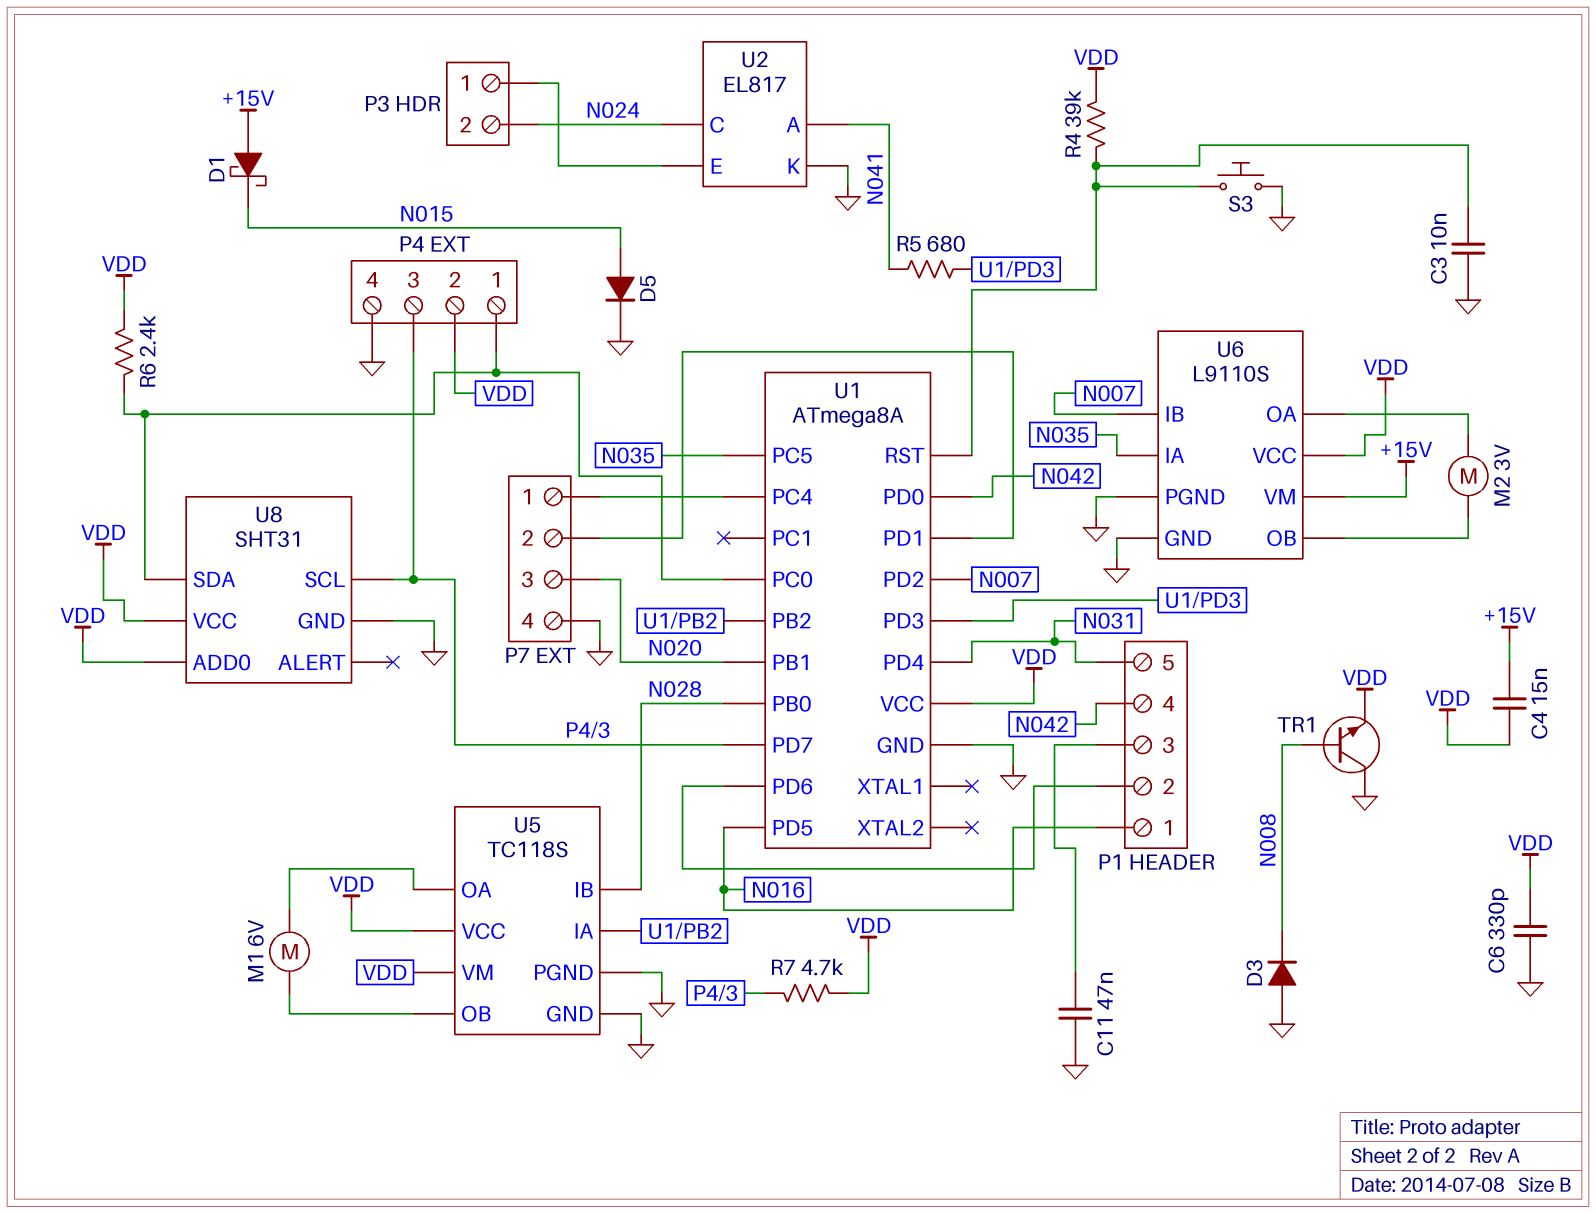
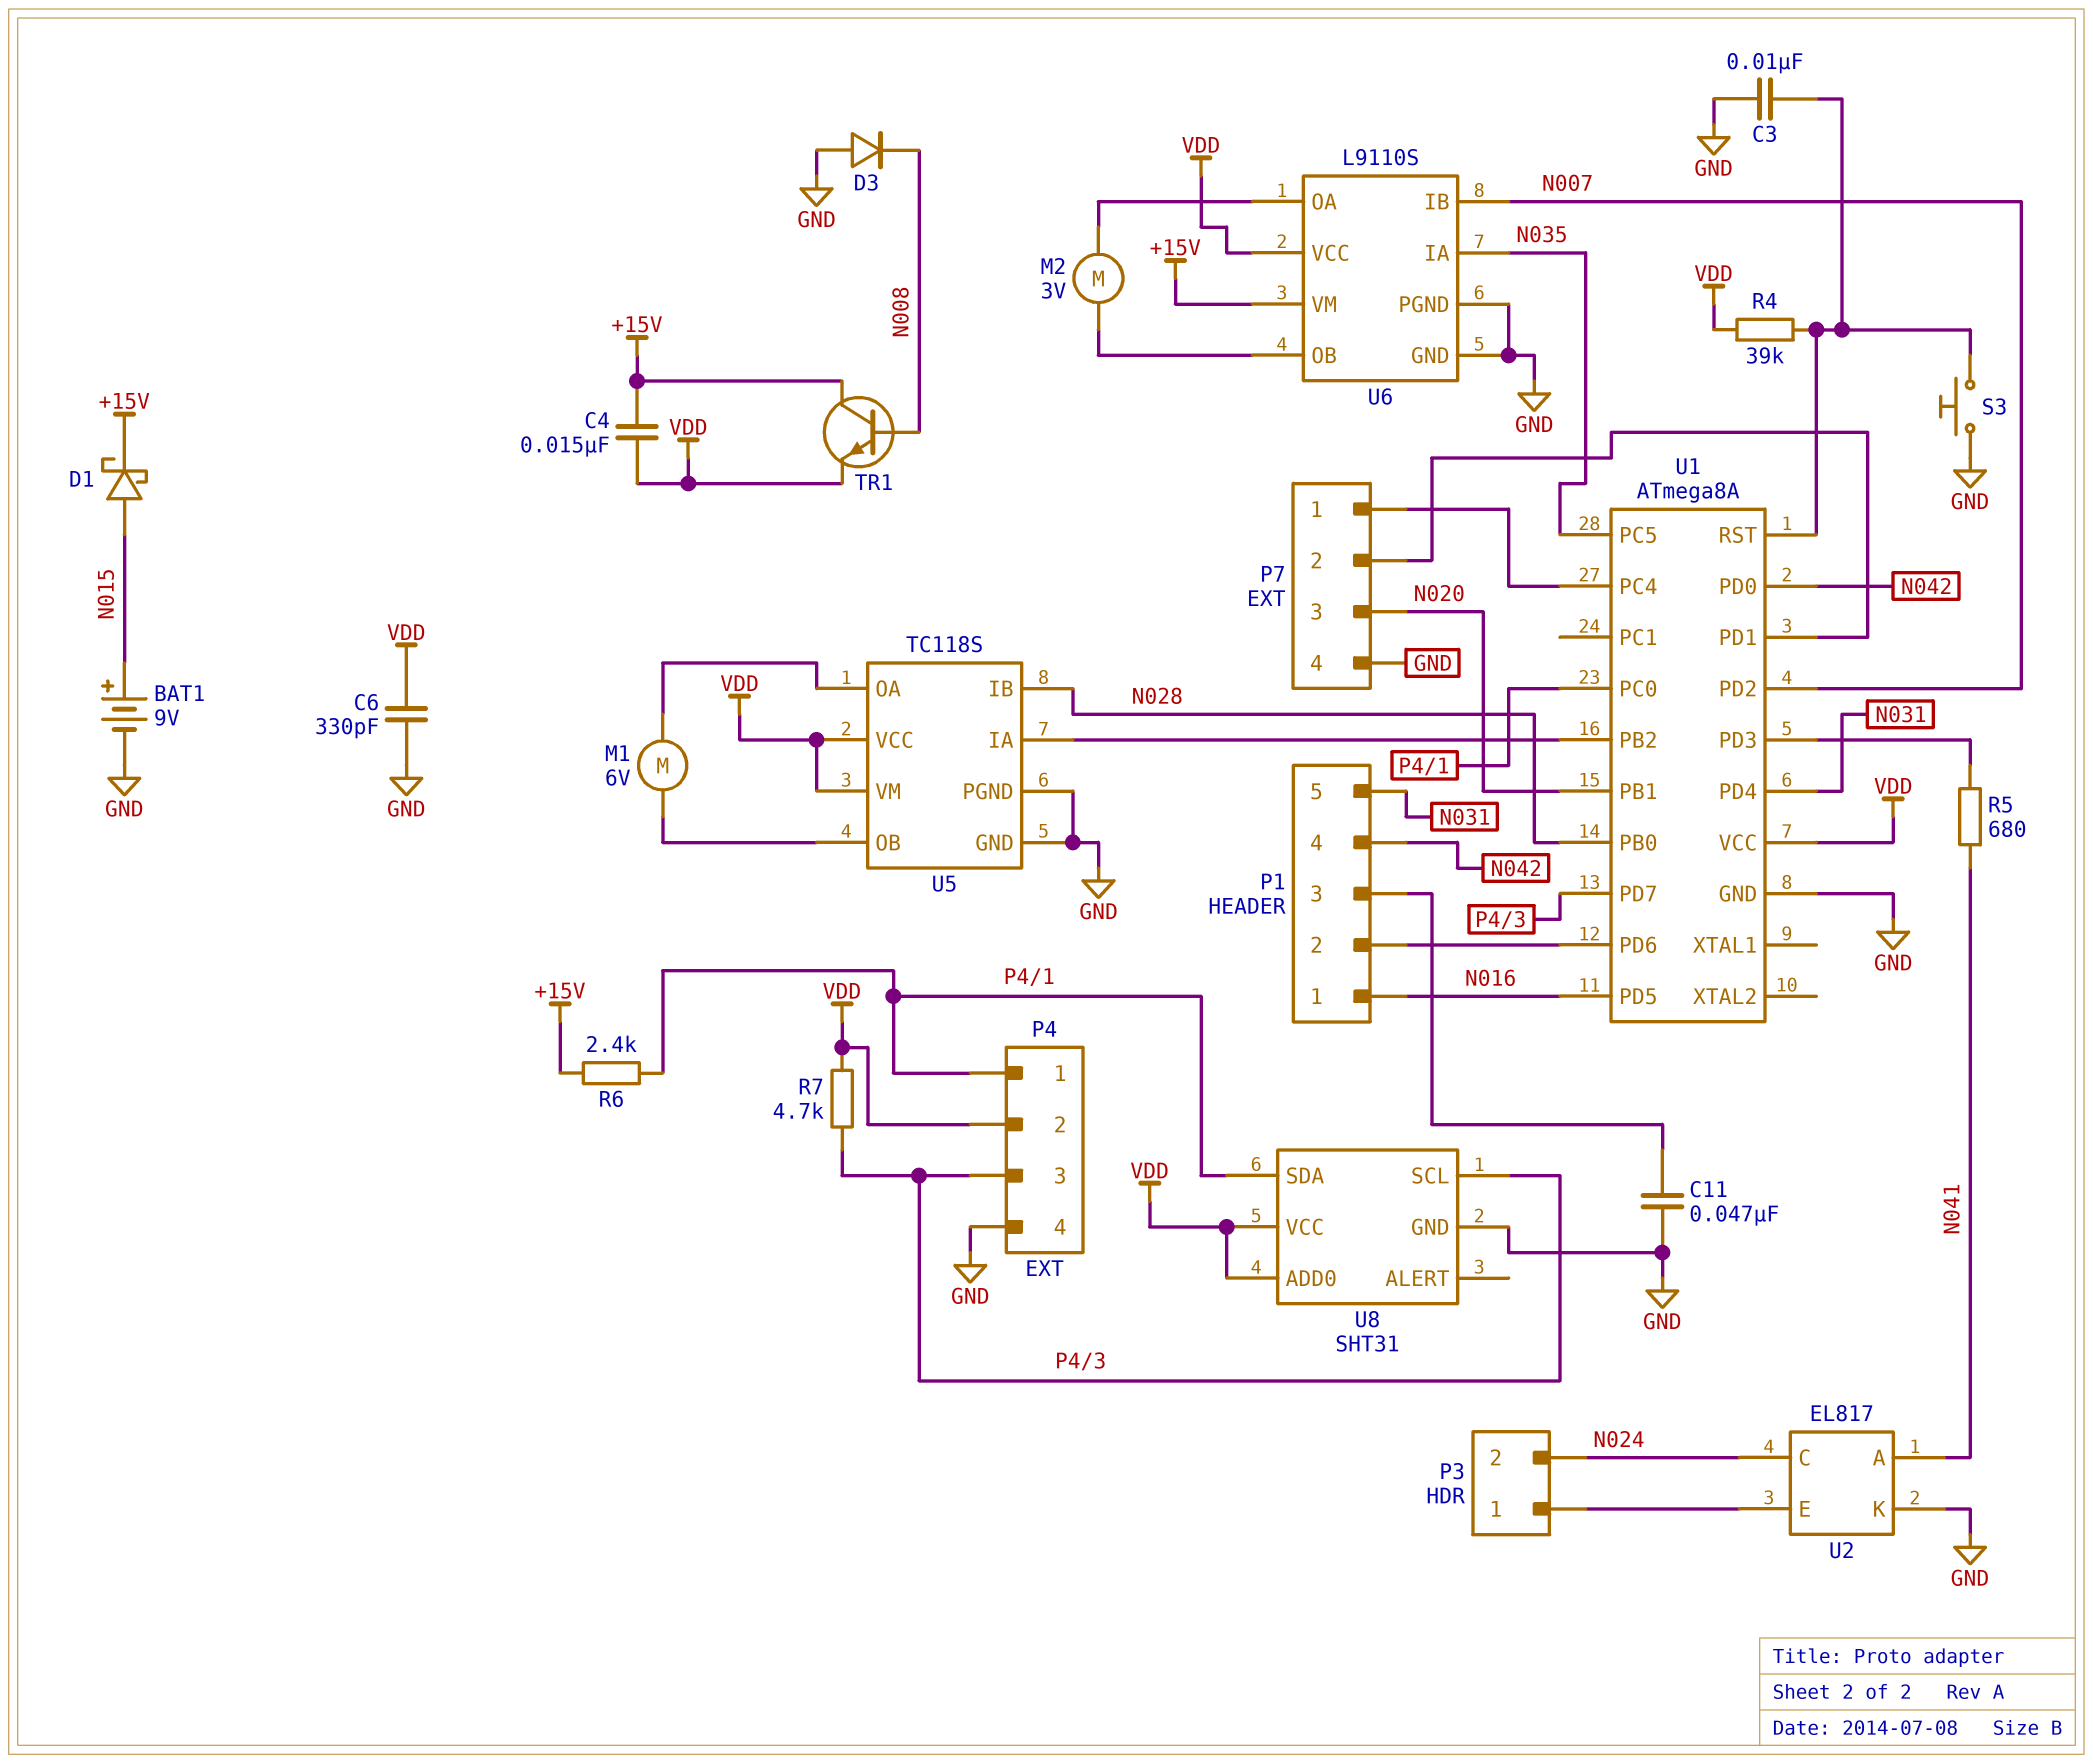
BAT1: none -> 9V (plus N015, minus GND)
D1: schottky (A +15V, K N015) -> schottky (A N015, K +15V)
D5: diode (A N015, K GND) -> none
R6: 2.4k (P4/1, VDD) -> 2.4k (+15V, P4/1)
TR1: NPN (B N008, C GND, E VDD) -> NPN (B N008, C +15V, E VDD)

